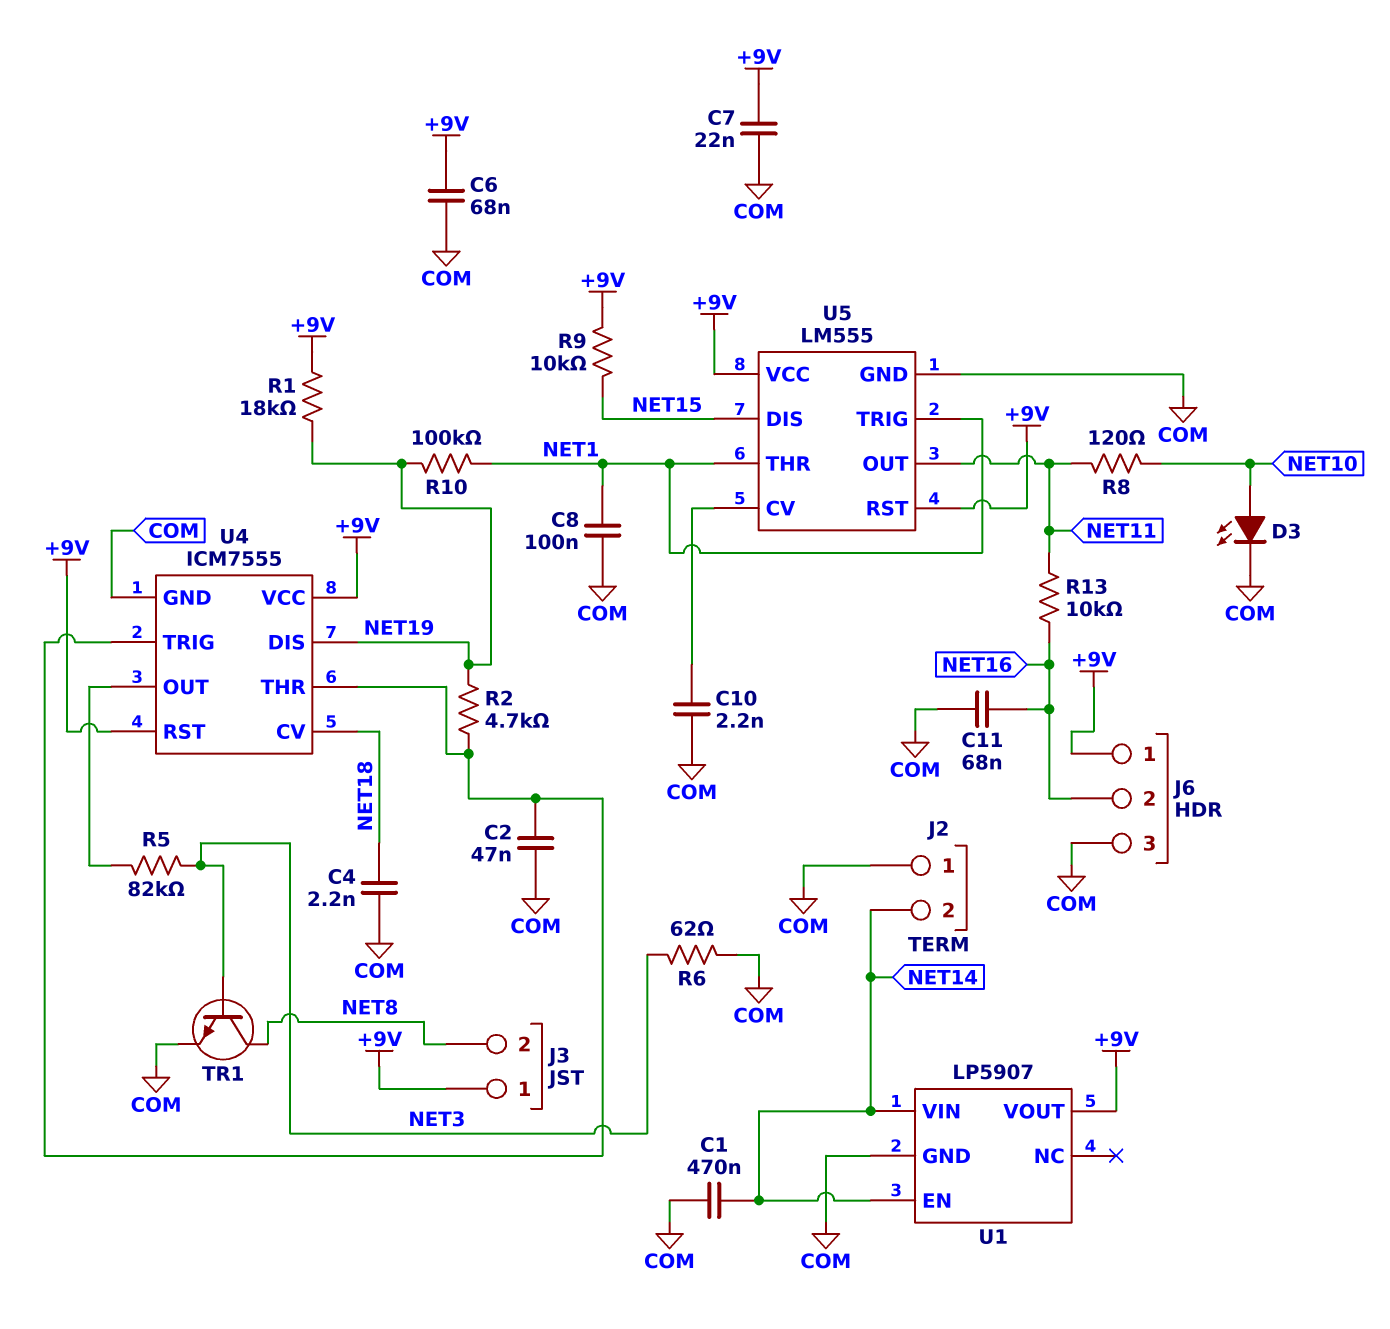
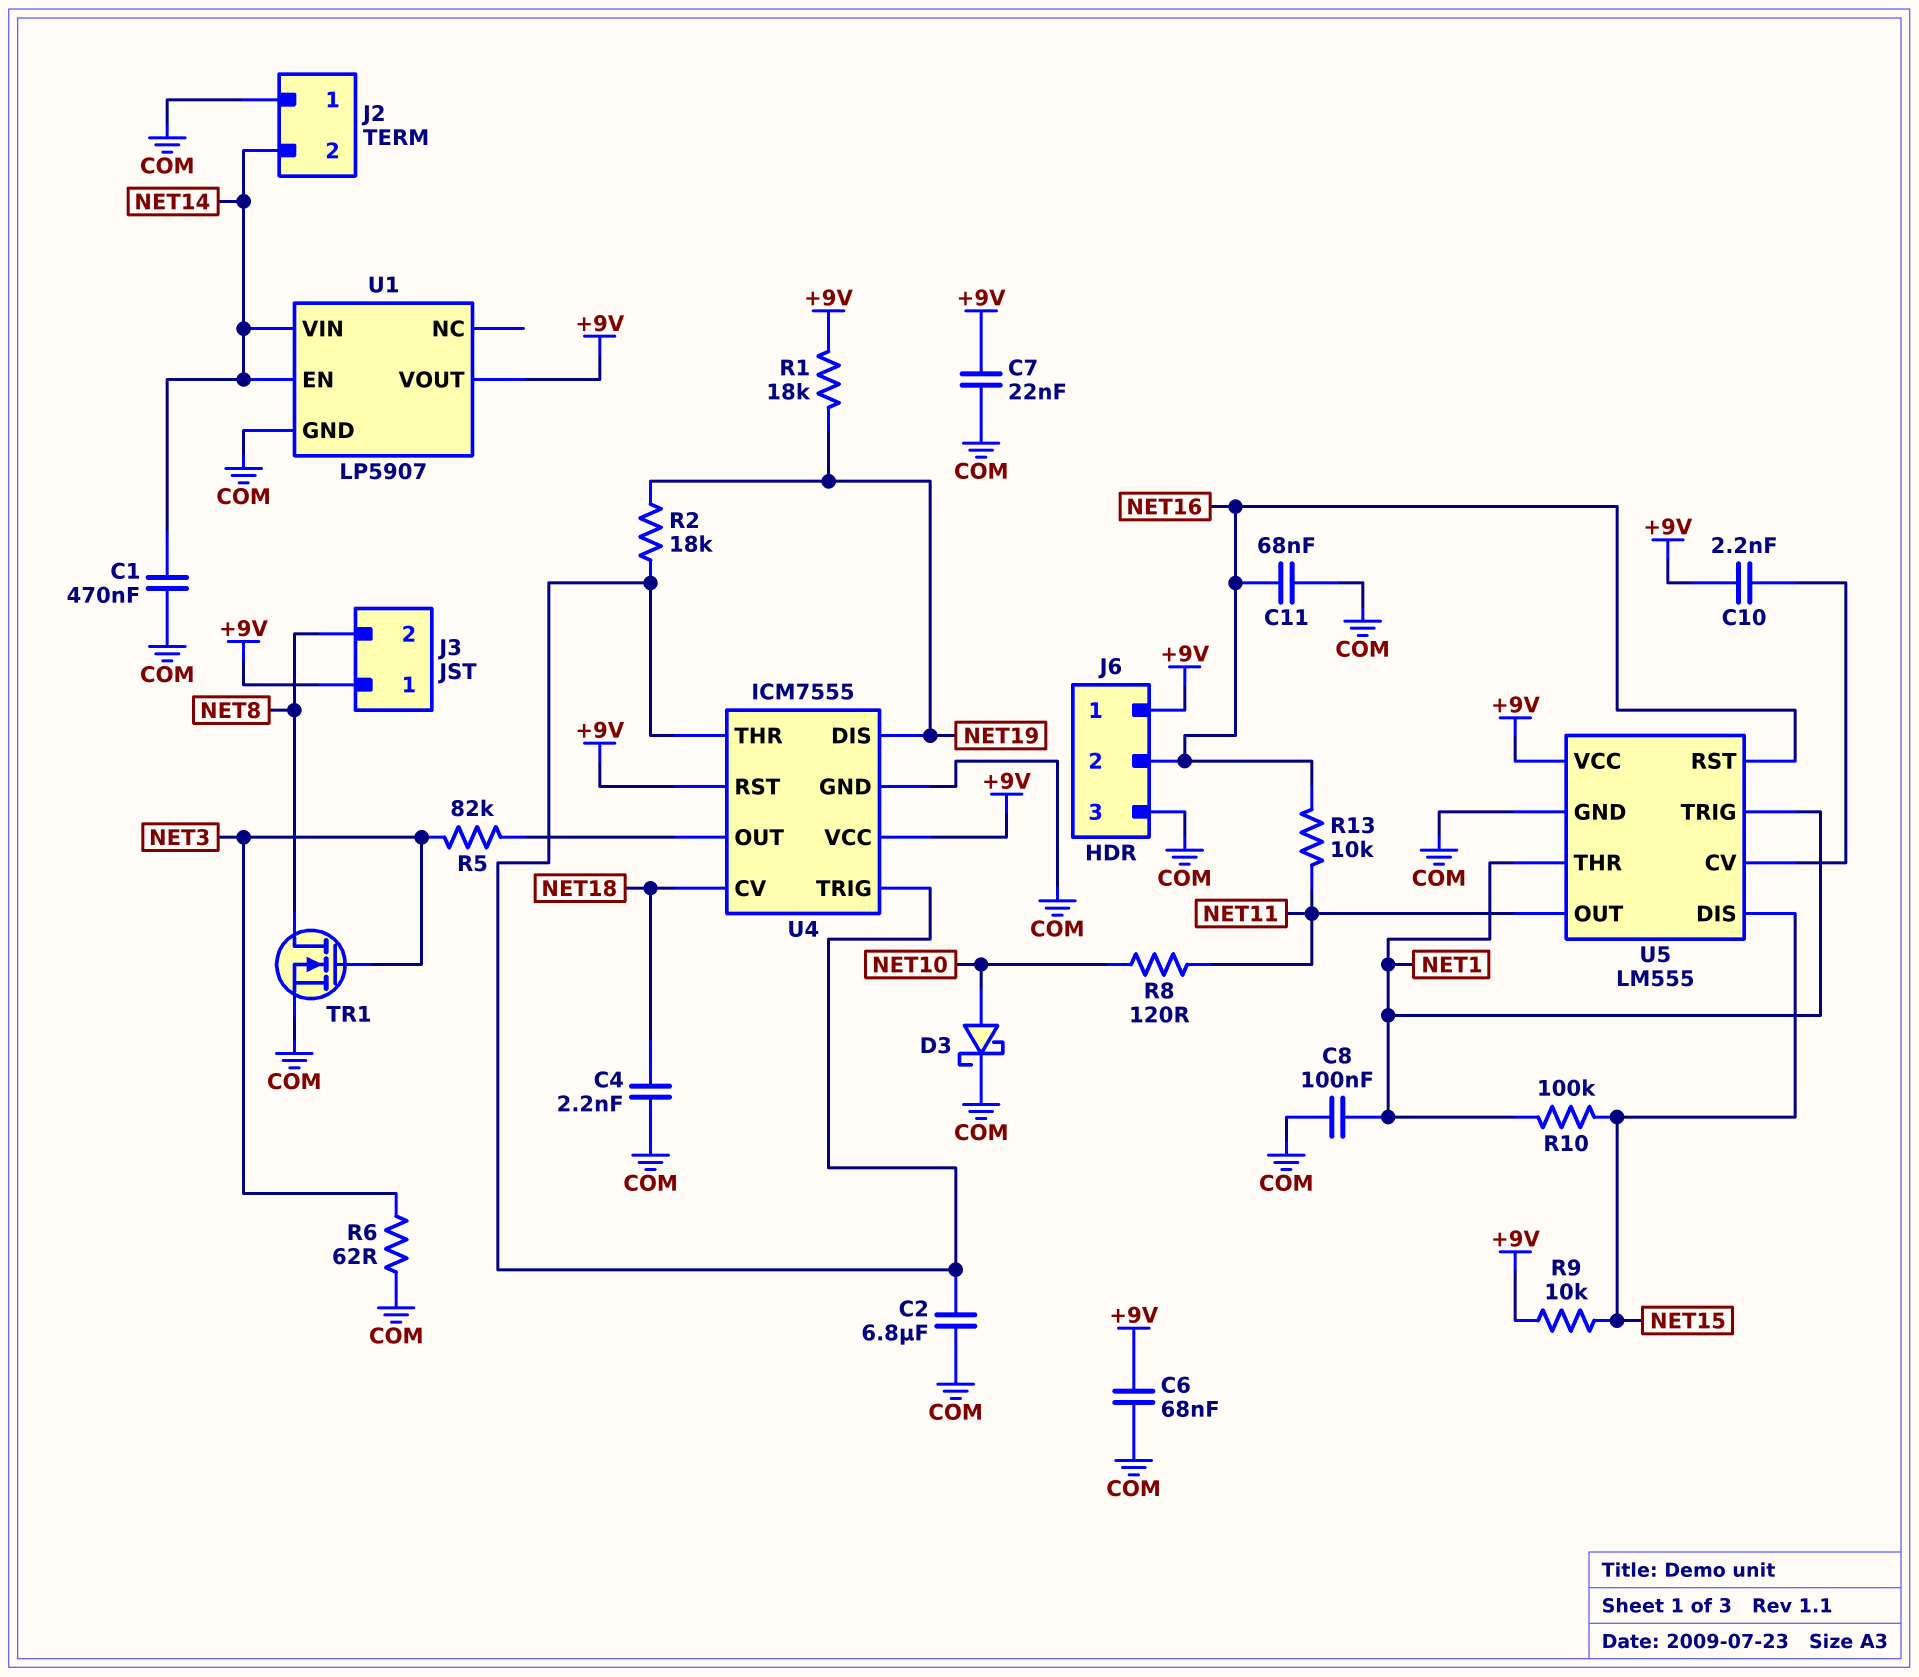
C2: 47nF (COM, U4/THR) -> 6.8uF (COM, U4/THR)
C10: 2.2nF (COM, U5/CV) -> 2.2nF (+9V, U5/CV)
D3: LED (A NET10, K COM) -> schottky (A NET10, K COM)
R2: 4.7k (NET19, U4/THR) -> 18k (NET19, U4/THR)
R10: 100k (NET1, NET19) -> 100k (NET1, NET15)
TR1: NPN (B NET3, C NET8, E COM) -> NMOS (G NET3, D NET8, S COM)
U5 pin RST: +9V -> NET16

